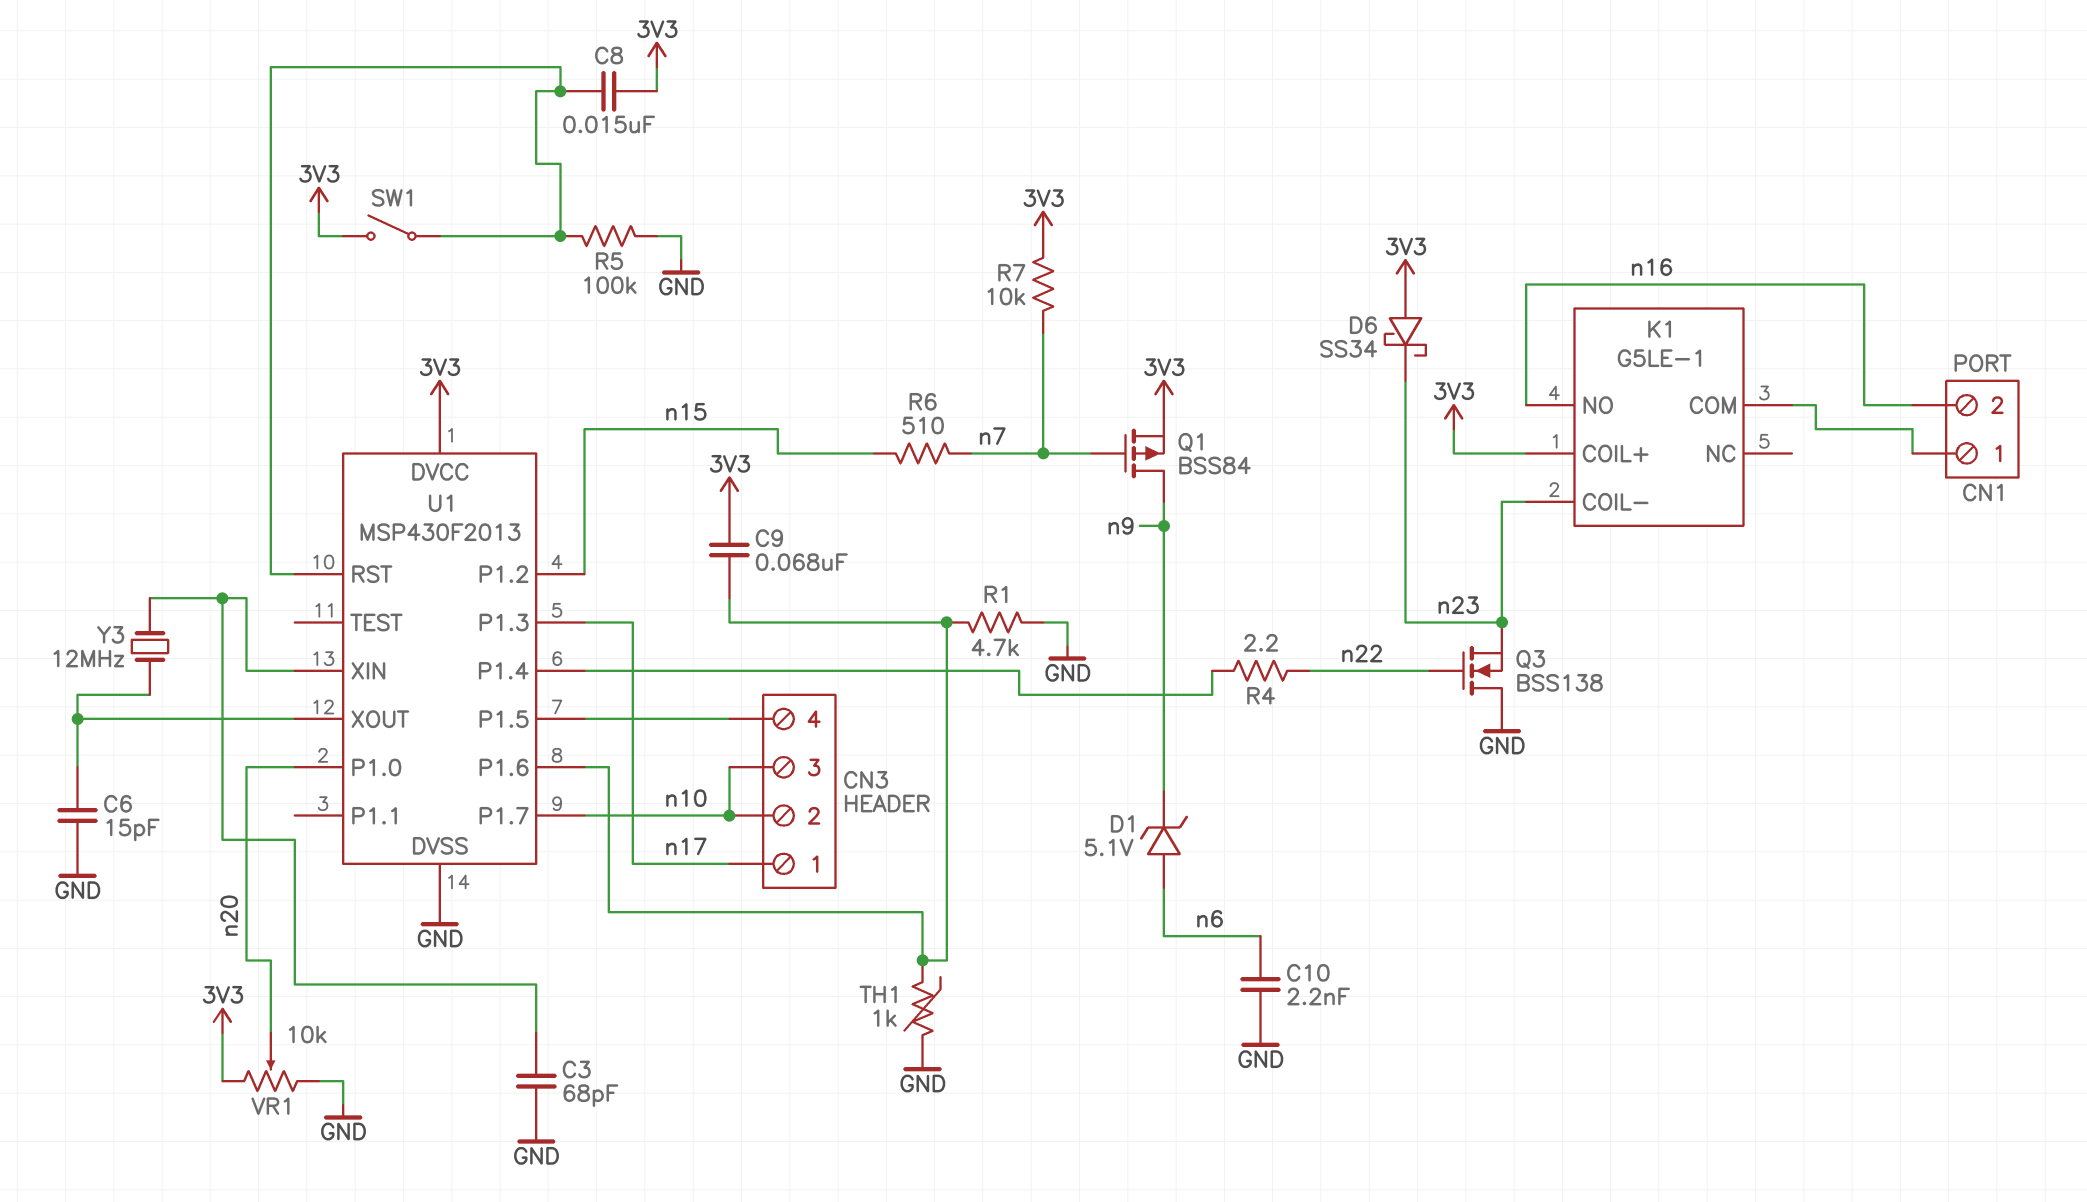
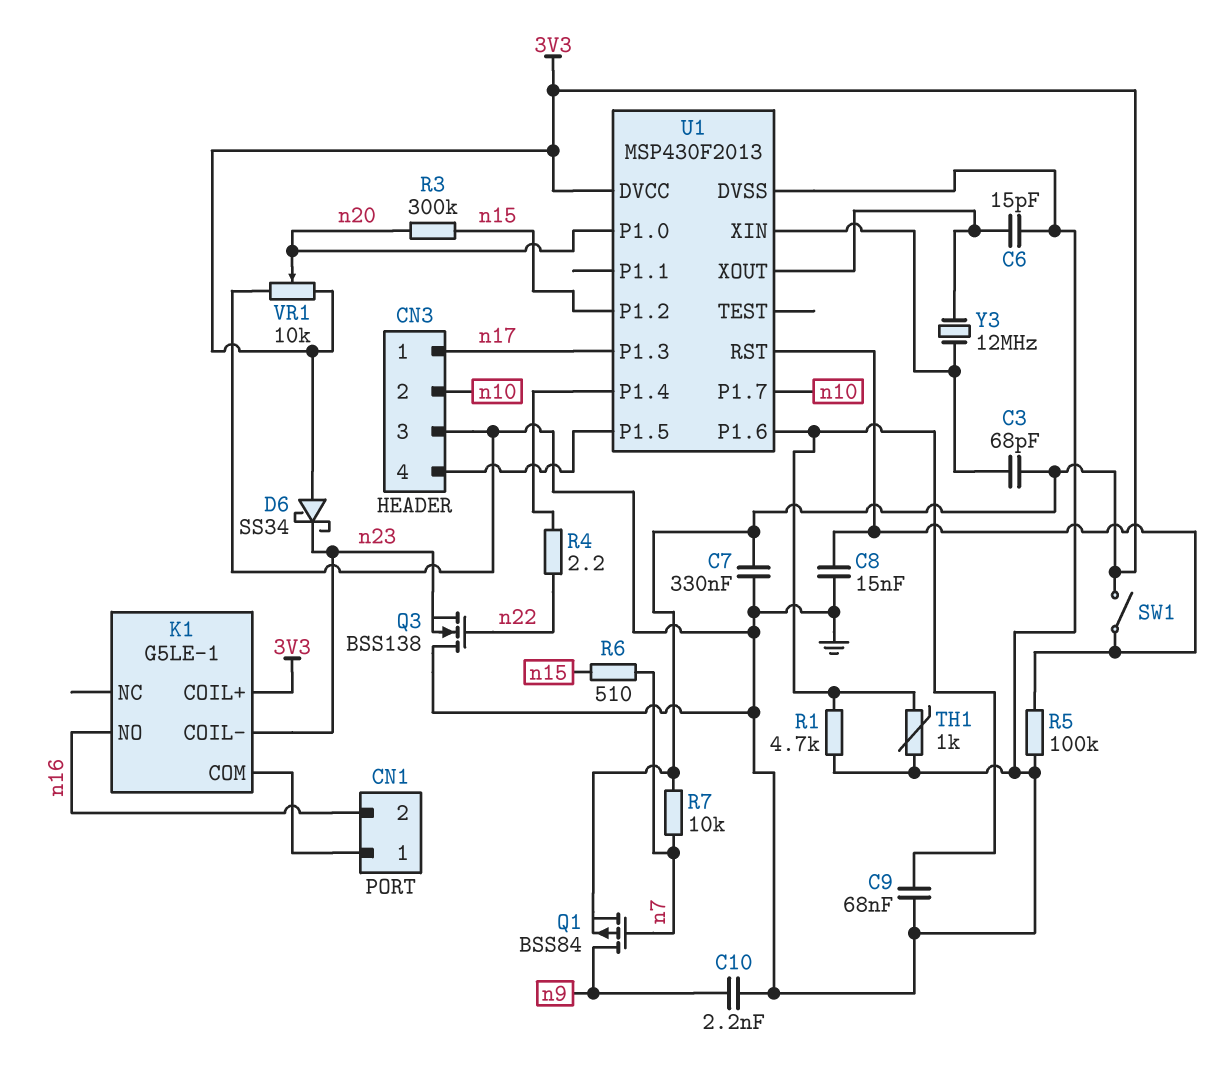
C3: 68pF (GND, U1/XIN) -> 68pF (3V3, U1/XIN)
C7: none -> 330nF (3V3, GND)
C8: 15nF (3V3, U1/RST) -> 15nF (GND, U1/RST)
C9: 68nF (3V3, U1/P1.6) -> 68nF (GND, U1/P1.6)
C10: 2.2nF (GND, n6) -> 2.2nF (GND, n9)
CN3 pin 3: n10 -> GND
D1: zener 5.1V (A n6, K n9) -> none
R3: none -> 300k (n15, n20)

